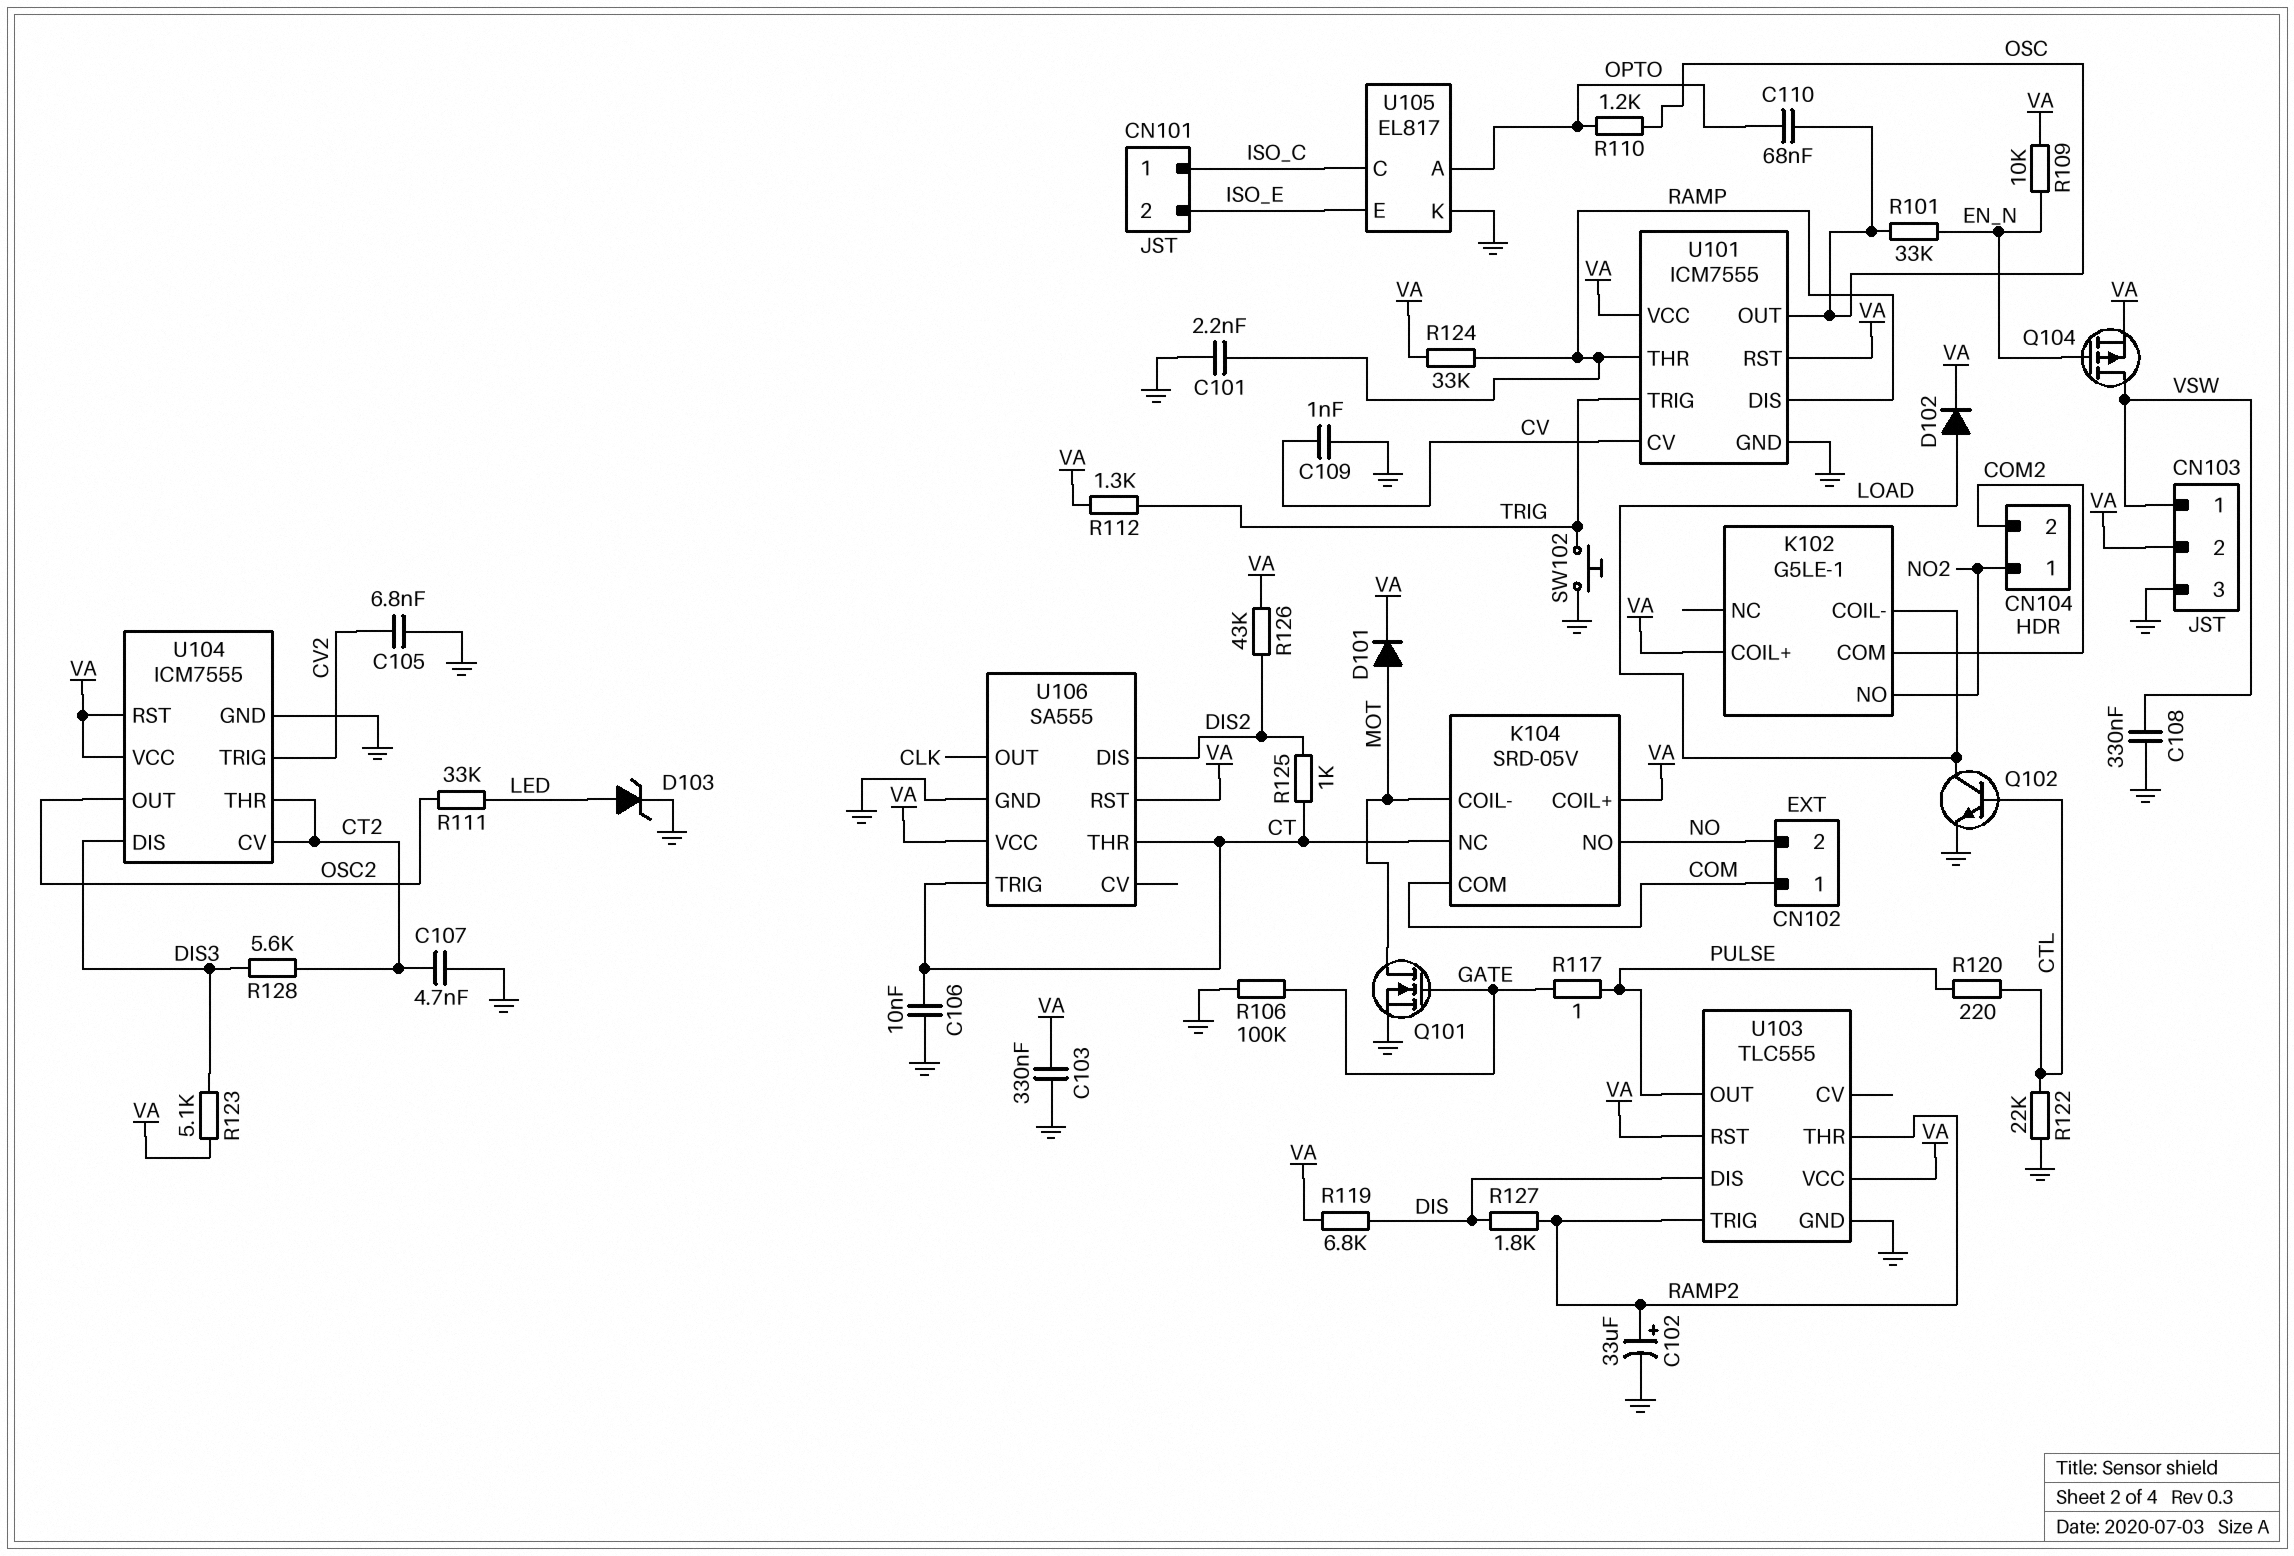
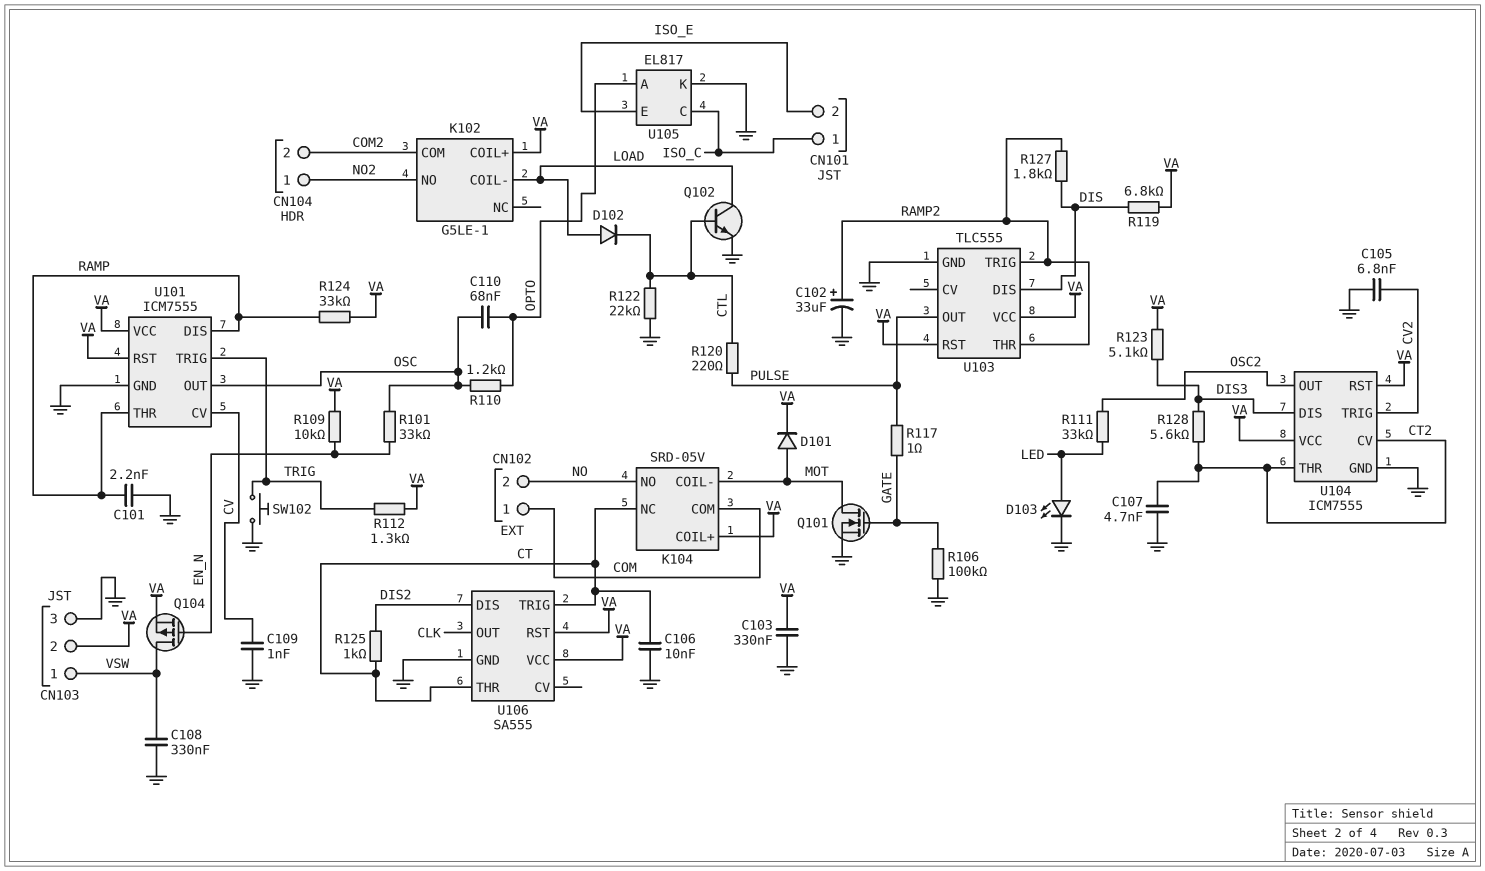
D102: diode (A LOAD, K VA) -> diode (A LOAD, K CTL)
D103: zener (A LED, K GND) -> LED (A LED, K GND)
R126: 43k (DIS2, VA) -> none

